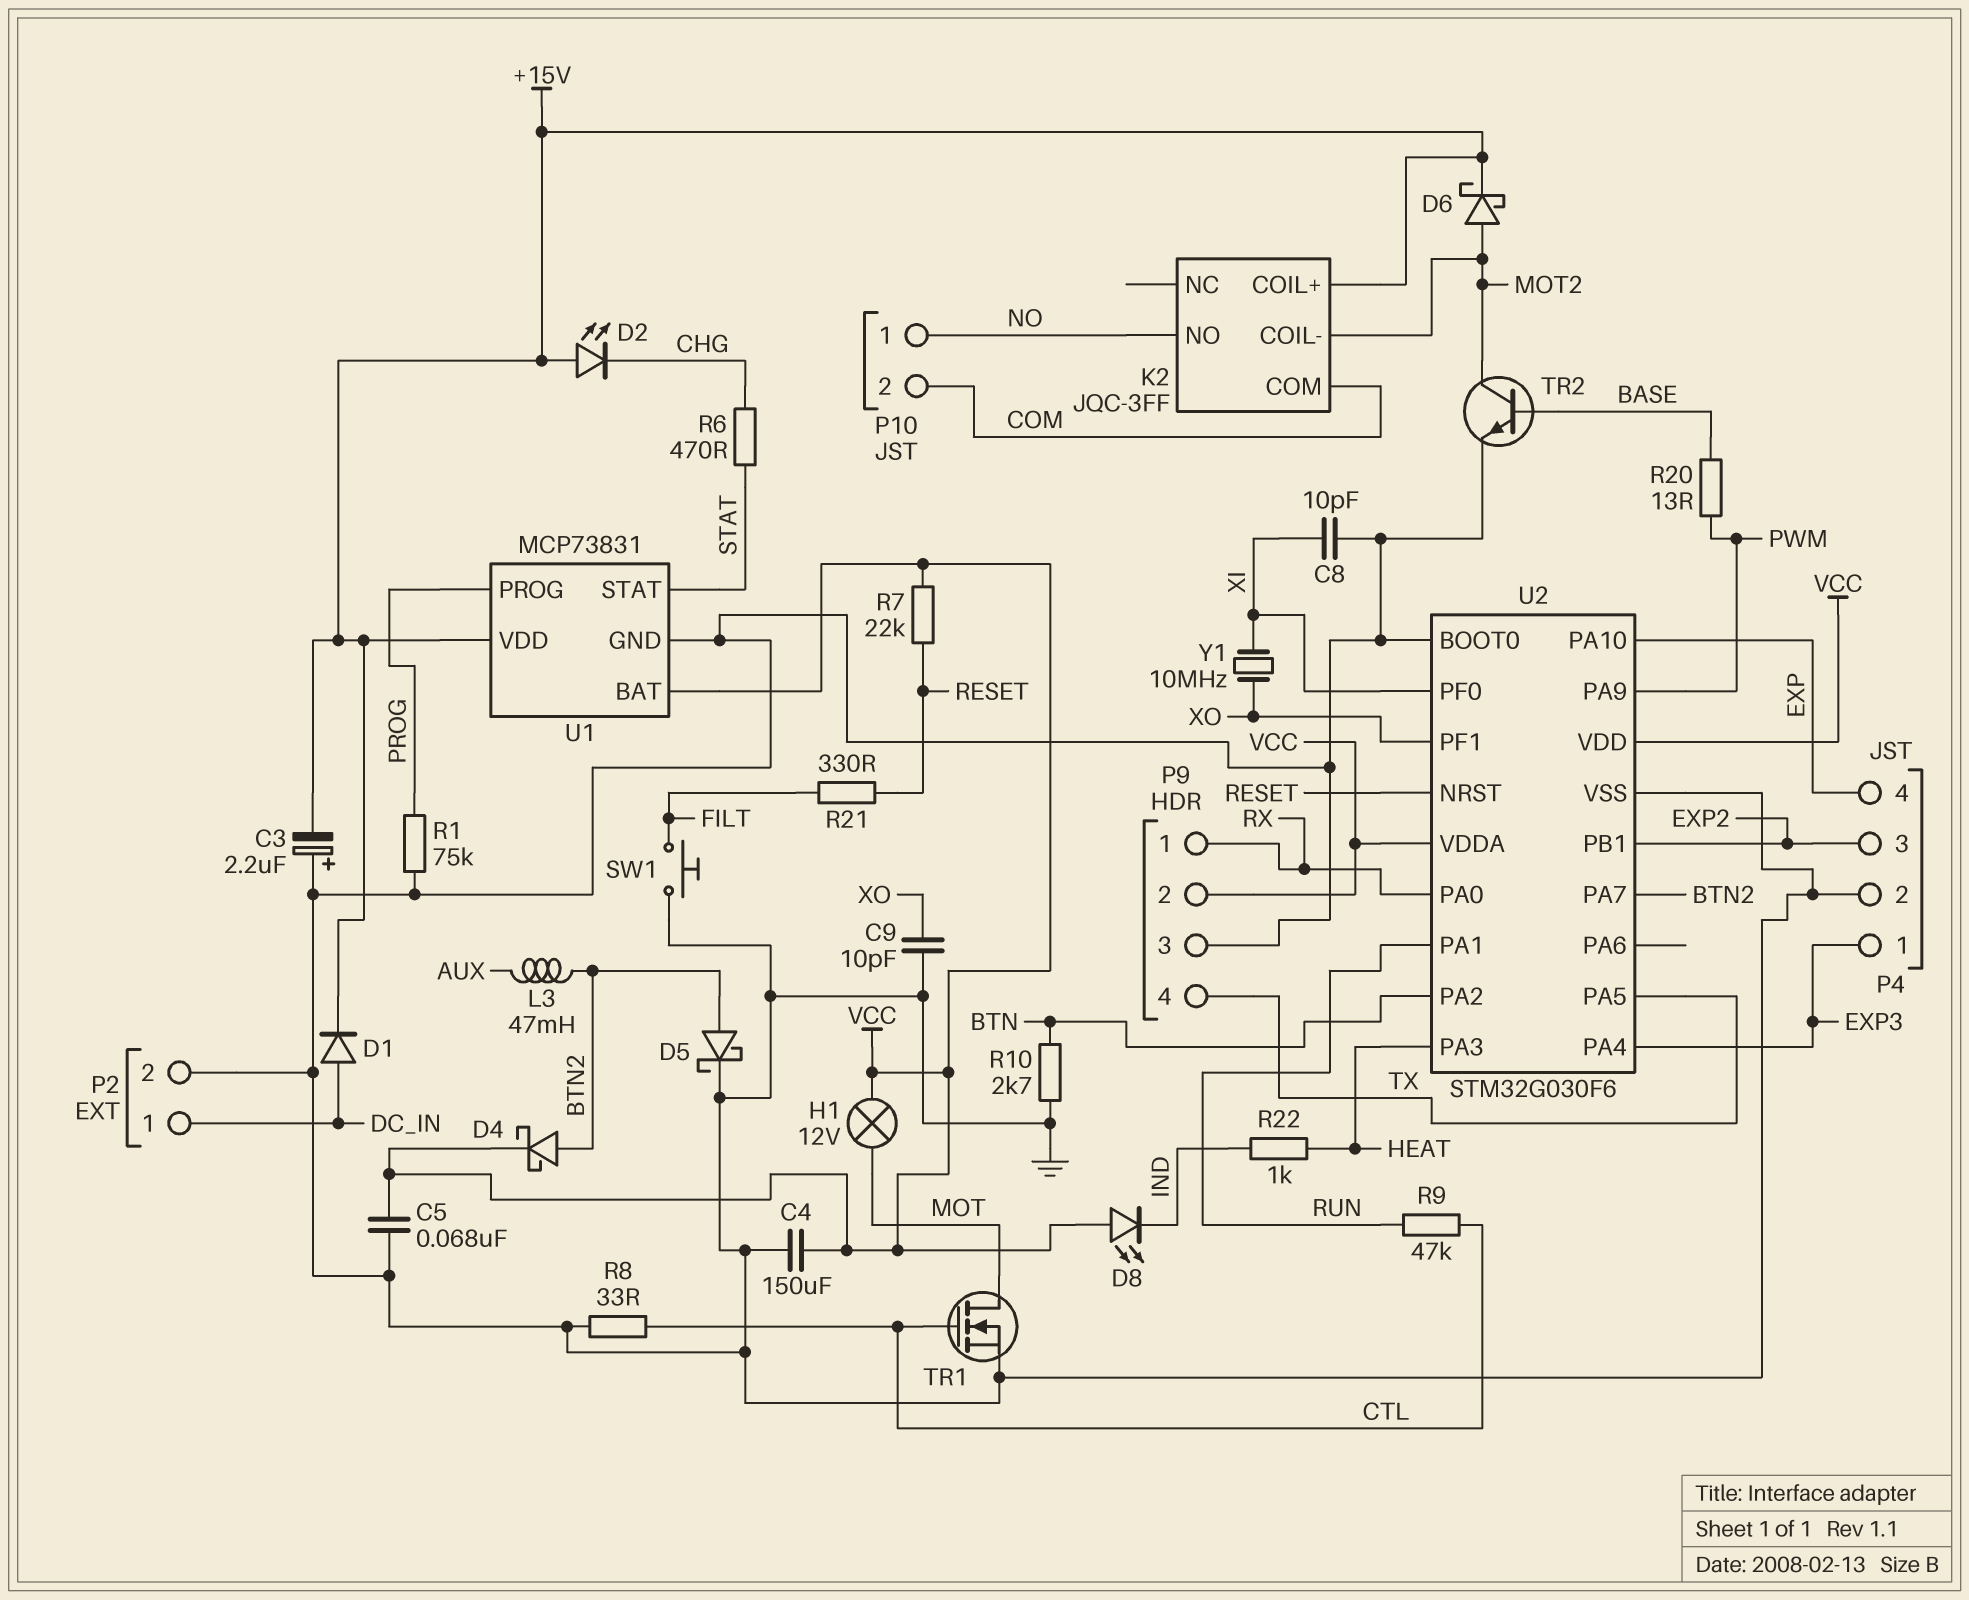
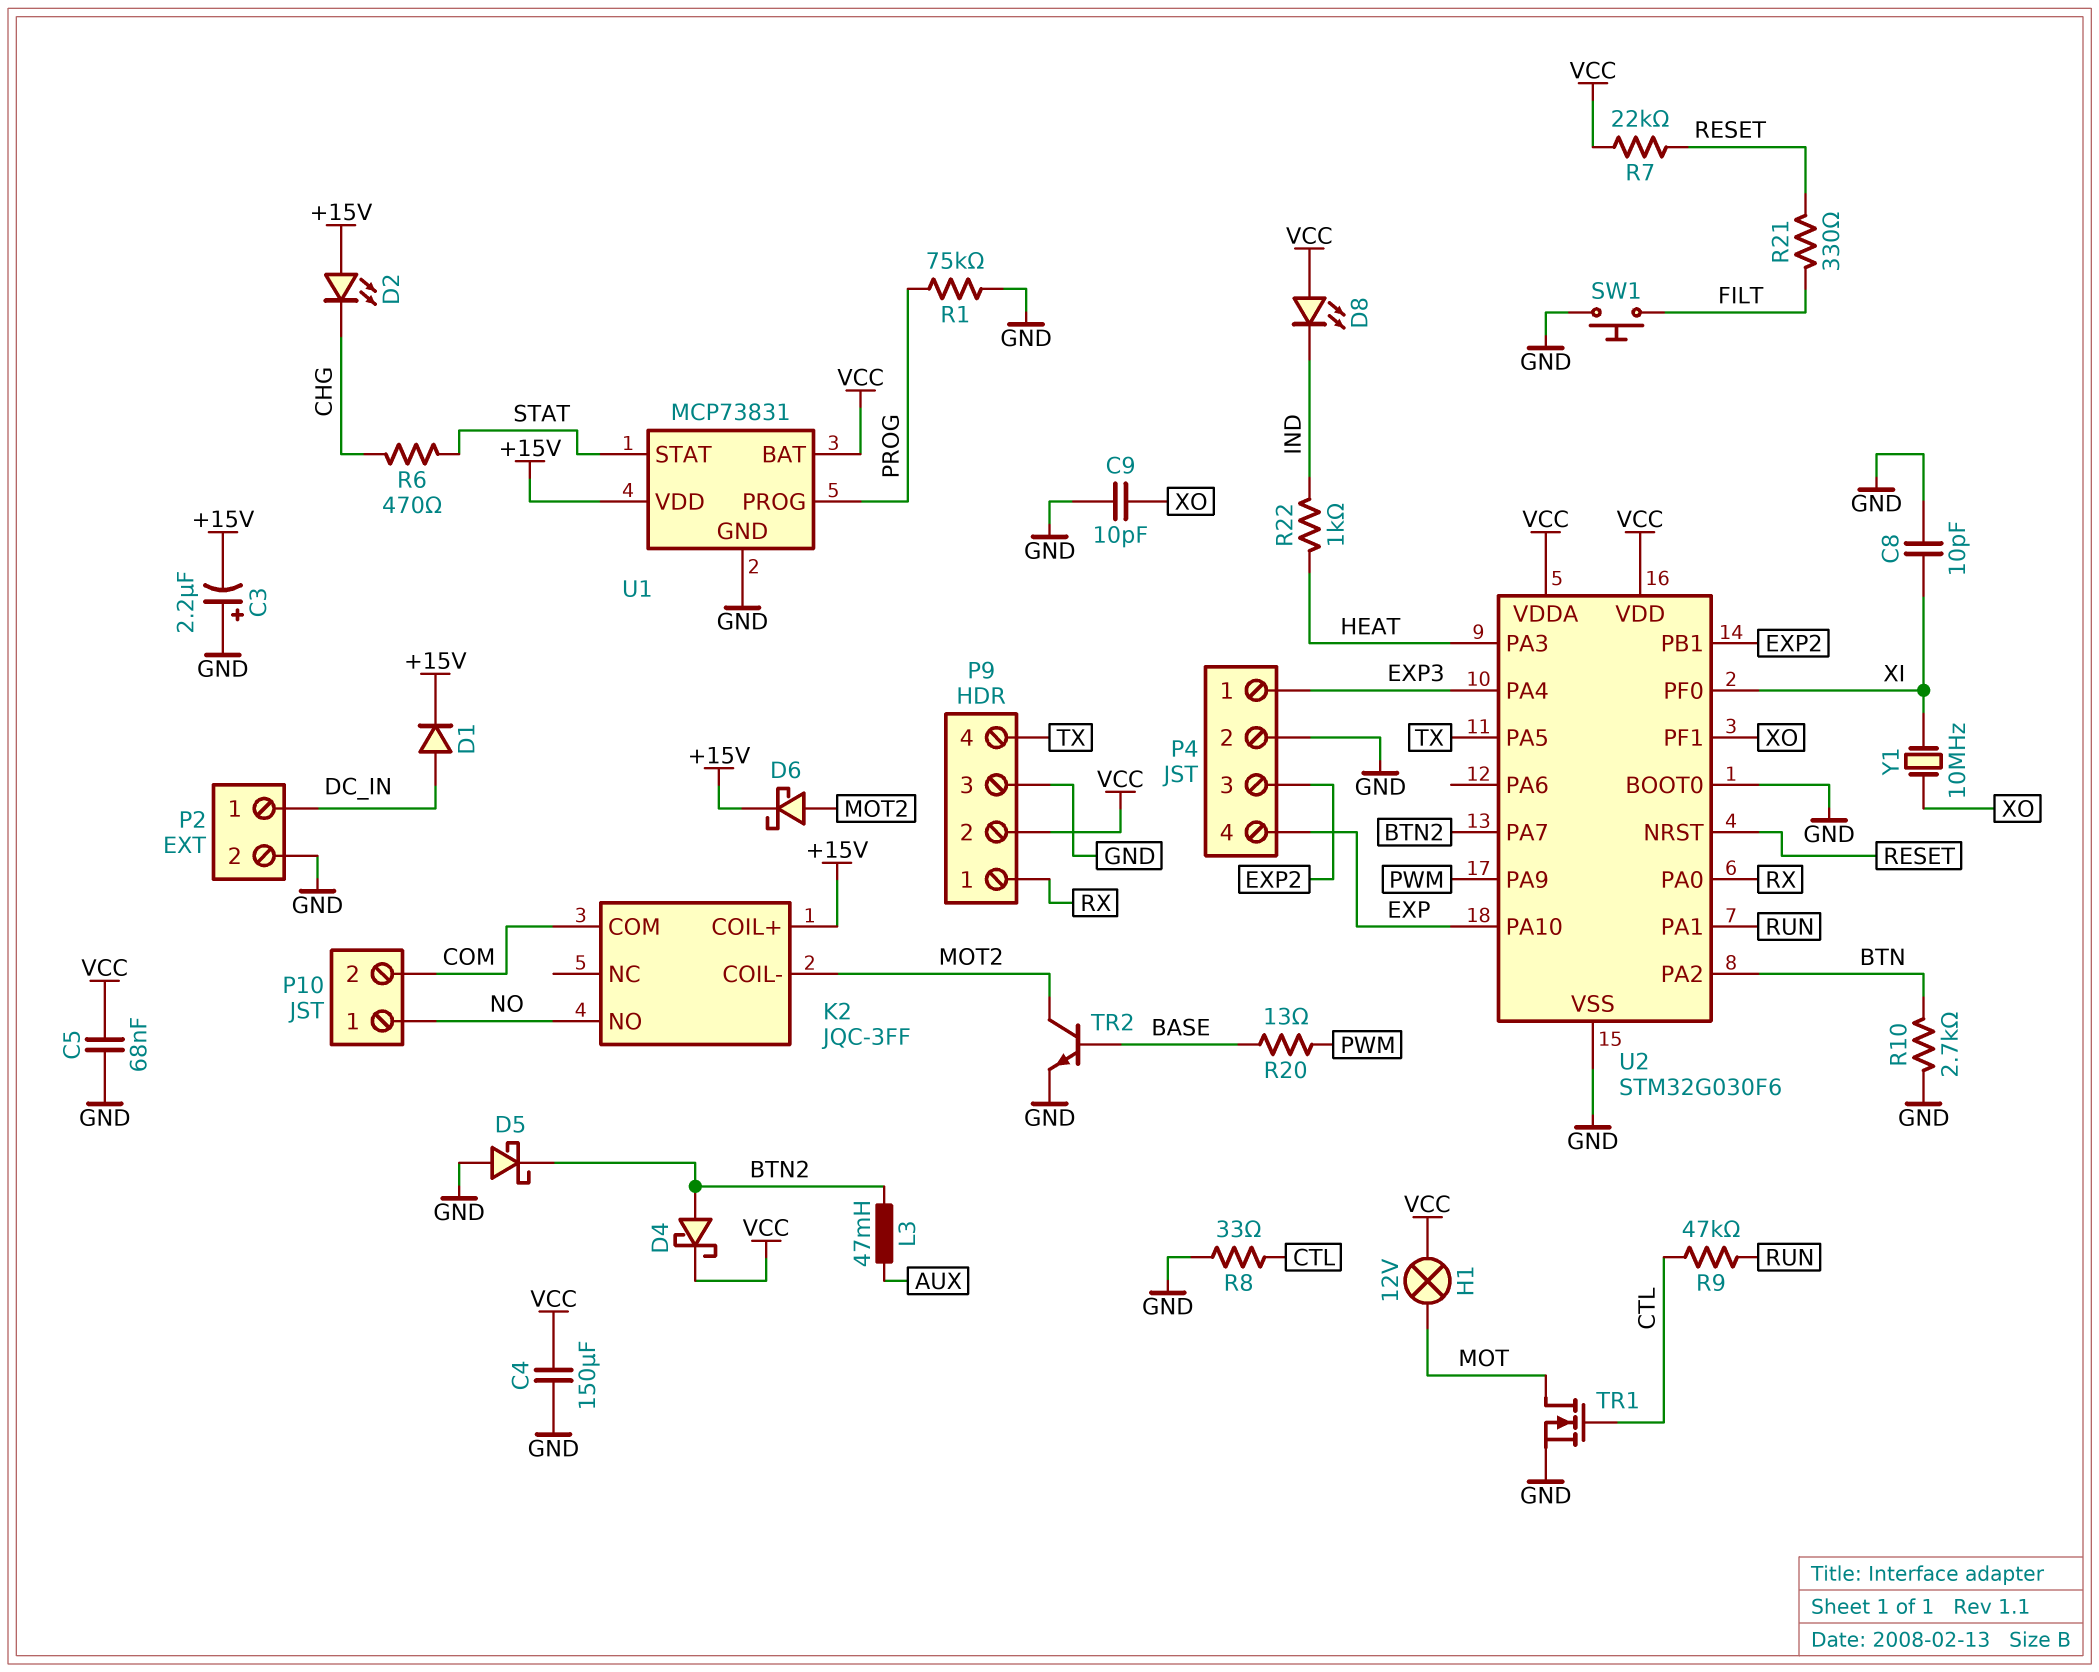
D5: schottky (A BTN2, K GND) -> schottky (A GND, K BTN2)

